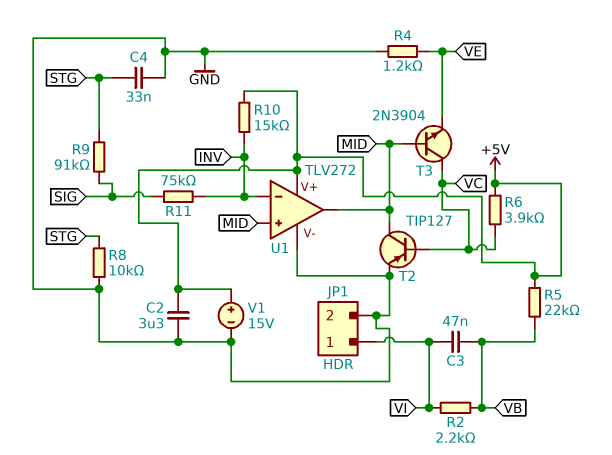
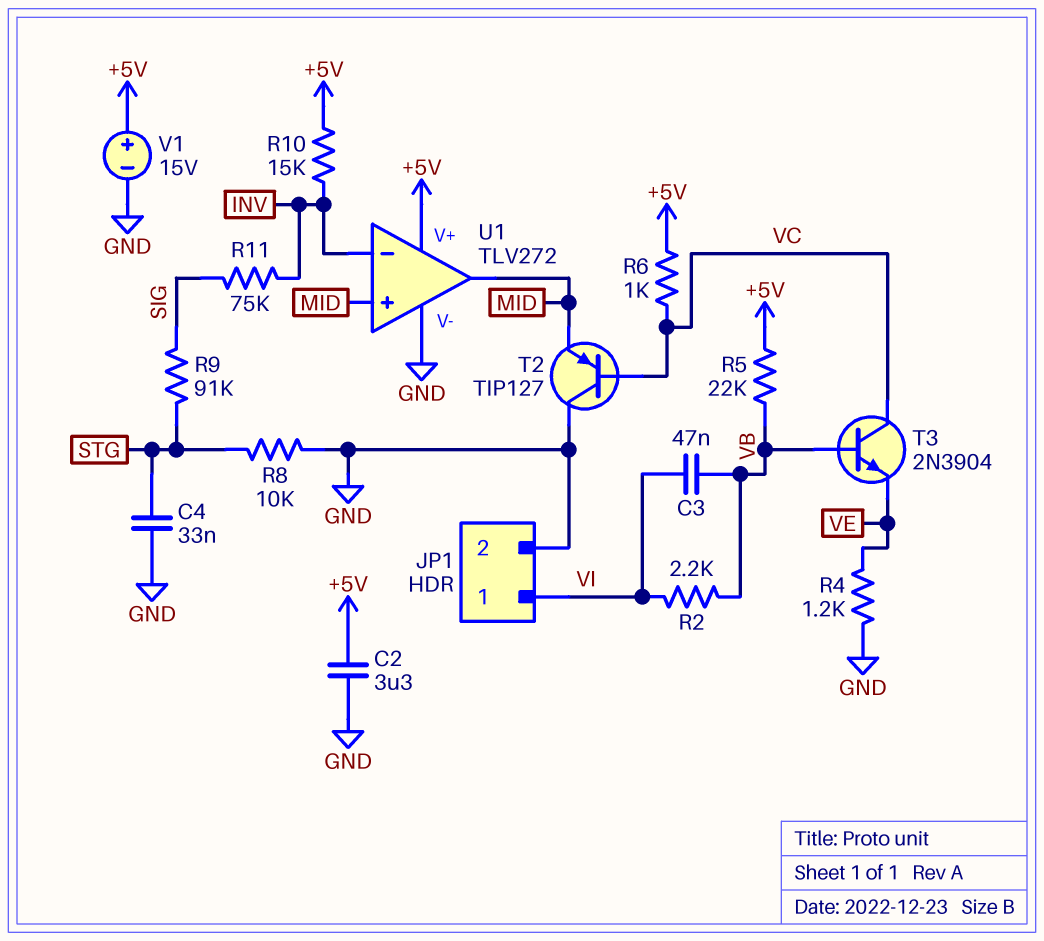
R6: 3.9k (+5V, VC) -> 1k (+5V, VC)
T2: PNP TIP127 (B VC, C MID, E GND) -> PNP TIP127 (B VC, C GND, E MID)
T3: NPN 2N3904 (B MID, C VC, E VE) -> NPN 2N3904 (B VB, C VC, E VE)

